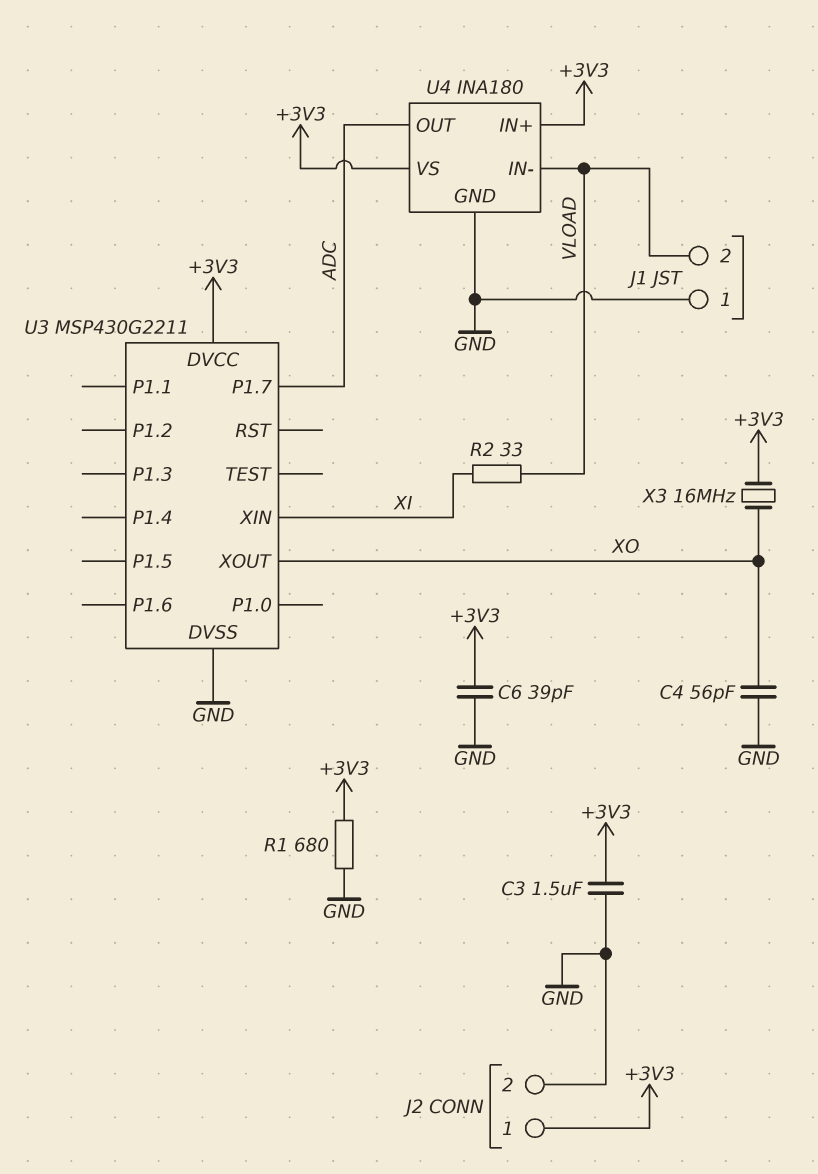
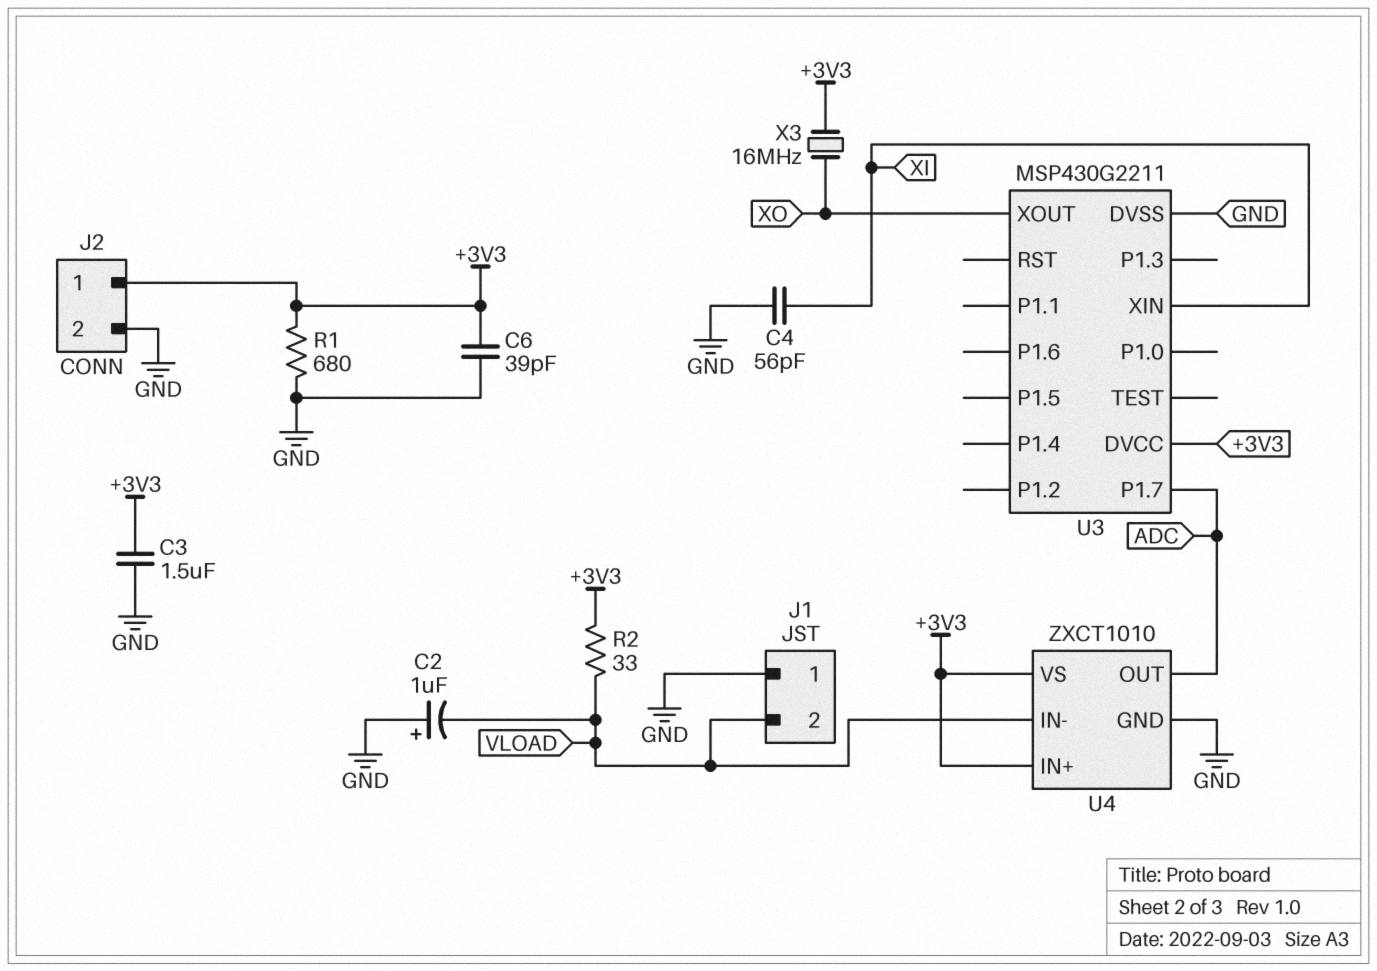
C2: none -> 1uF (plus GND, minus VLOAD)
C4: 56pF (GND, XO) -> 56pF (GND, XI)
R2: 33 (VLOAD, XI) -> 33 (+3V3, VLOAD)
U4: INA180 -> ZXCT1010

